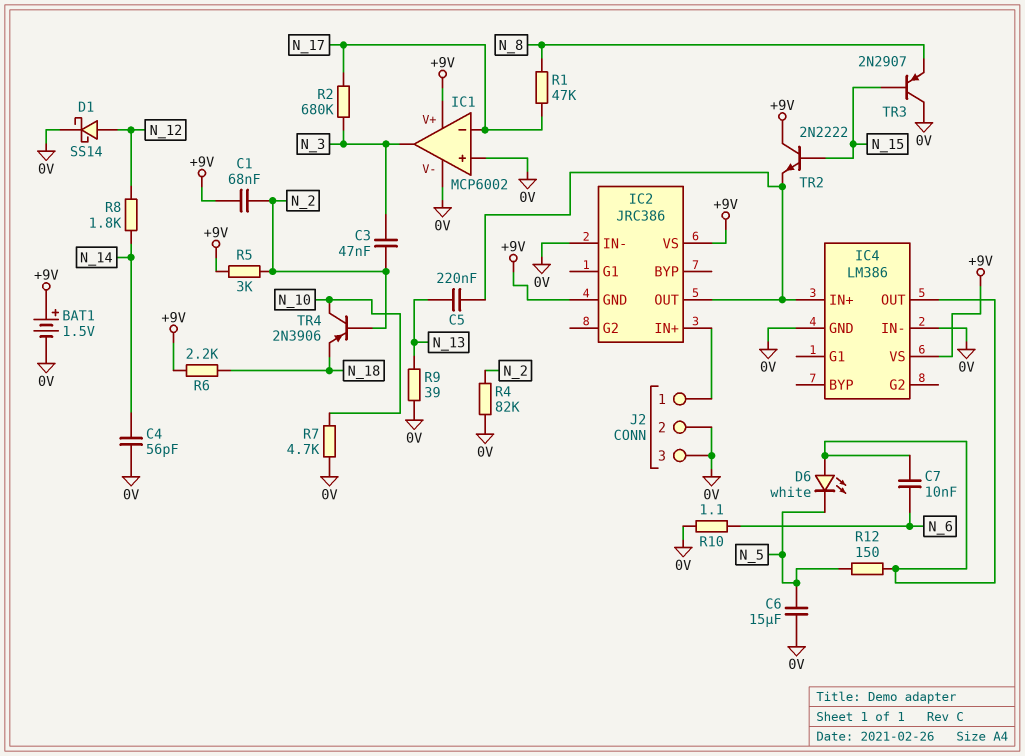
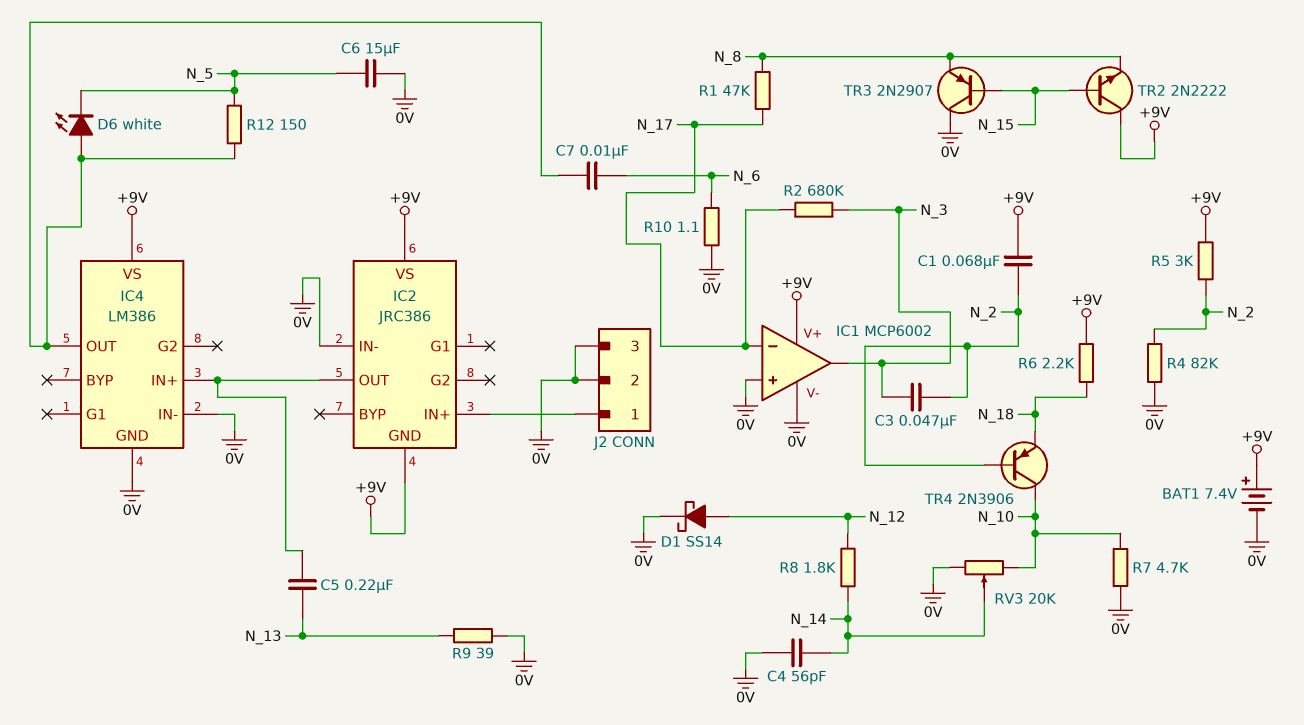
BAT1: 1.5V (plus +9V, minus 0V) -> 7.4V (plus +9V, minus 0V)
RV3: none -> 20k (0V, N_10, wiper N_14)
TR2: NPN 2N2222 (B N_15, C +9V, E IC2/OUT) -> NPN 2N2222 (B N_15, C +9V, E N_8)

